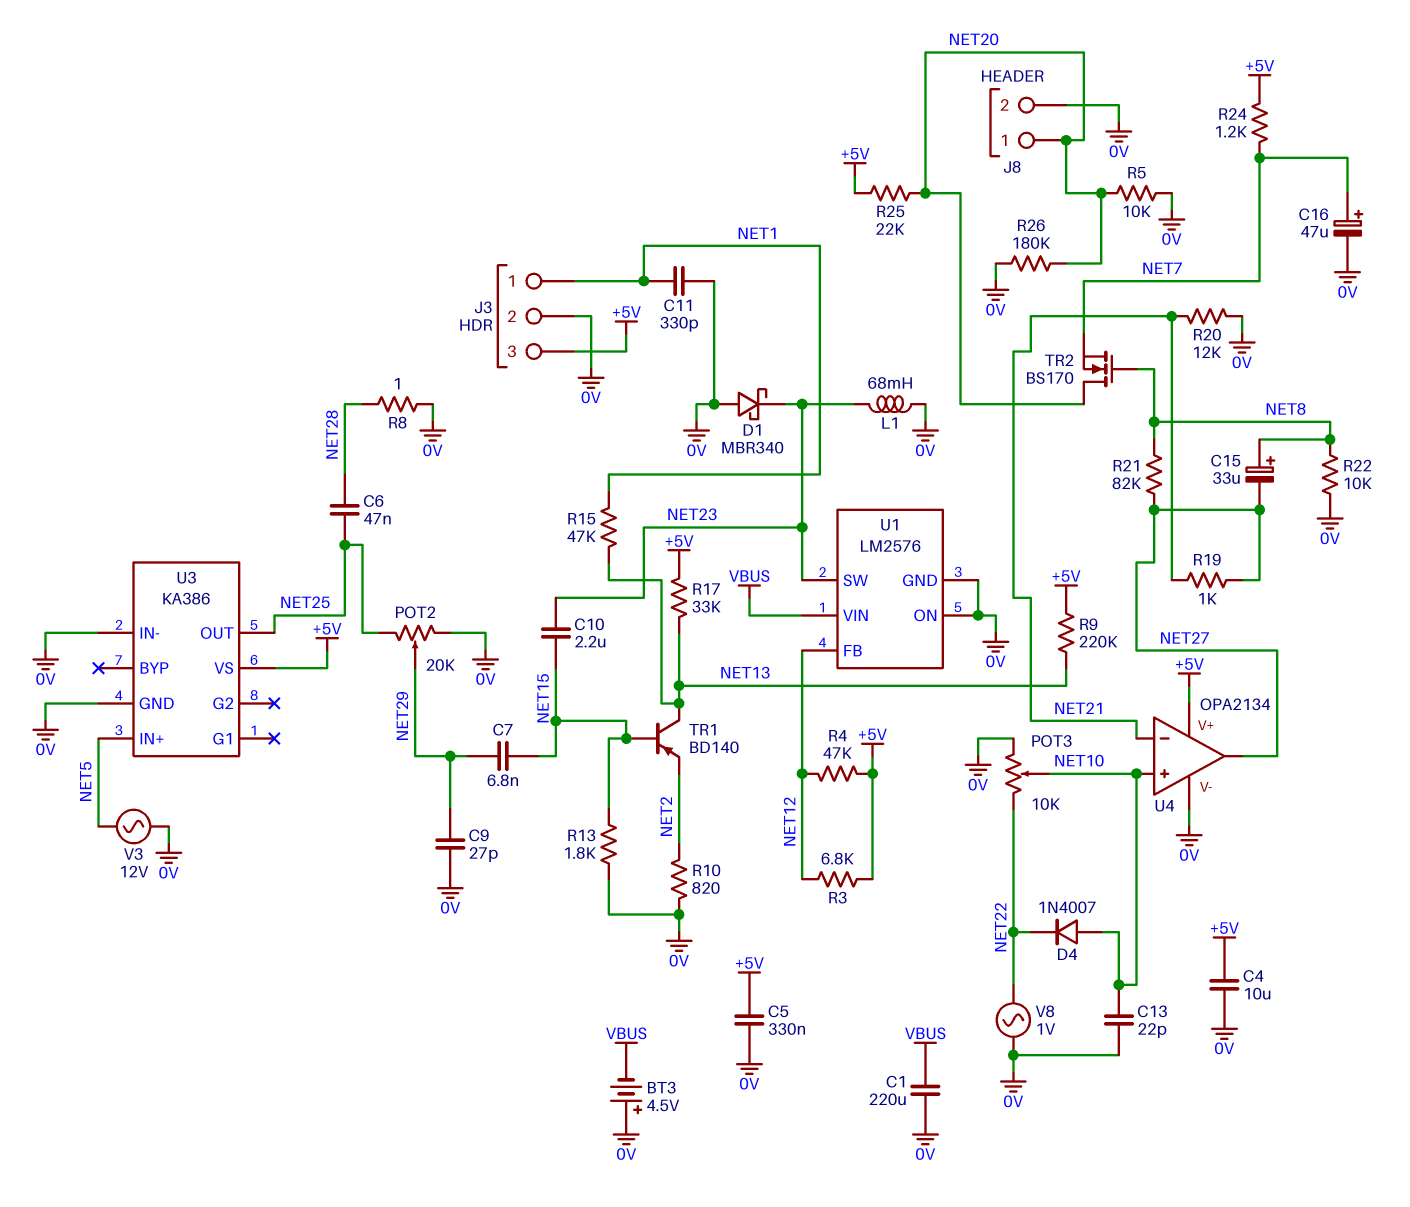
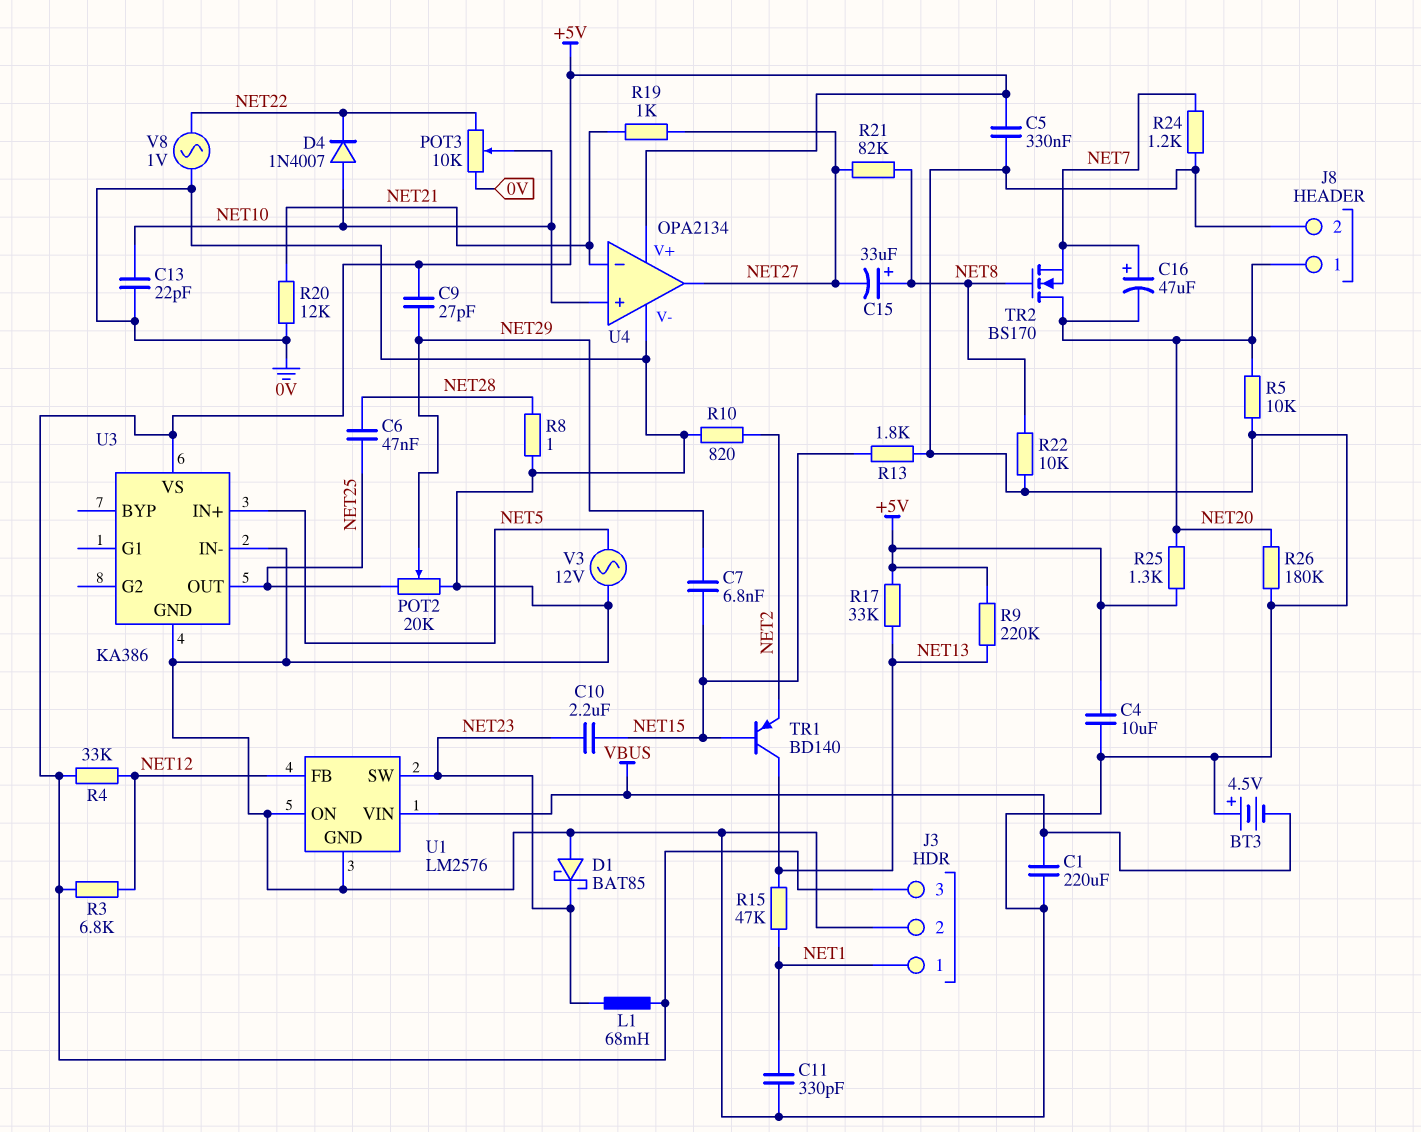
C9: 27pF (0V, NET29) -> 27pF (+5V, NET29)
C16: 47uF (plus NET7, minus 0V) -> 47uF (plus NET7, minus NET20)
D1: schottky MBR340 (A 0V, K NET23) -> schottky BAT85 (A 0V, K NET23)
L1: 68mH (0V, NET23) -> 68mH (+5V, NET23)
R4: 47k (+5V, NET12) -> 33k (+5V, NET12)
R24: 1.2k (+5V, NET7) -> 1.2k (0V, NET7)
R25: 22k (+5V, NET20) -> 1.3k (+5V, NET20)

